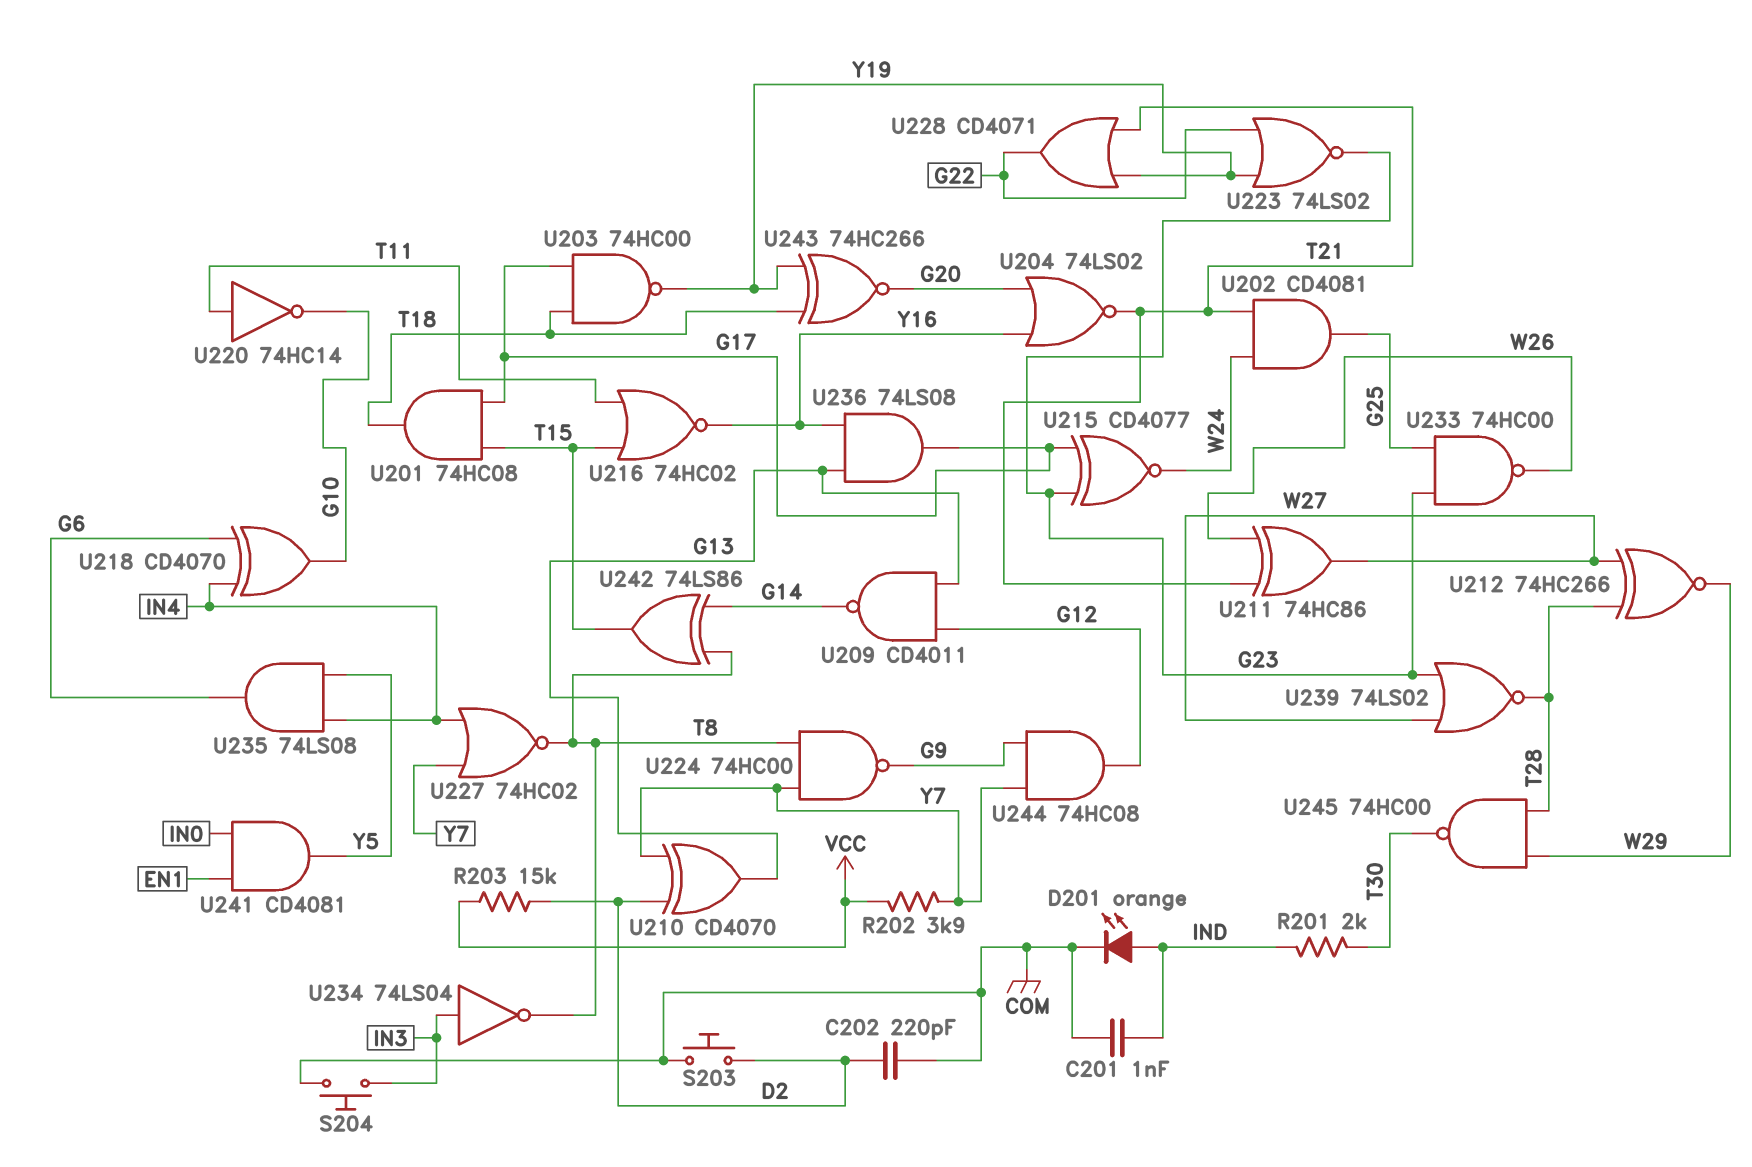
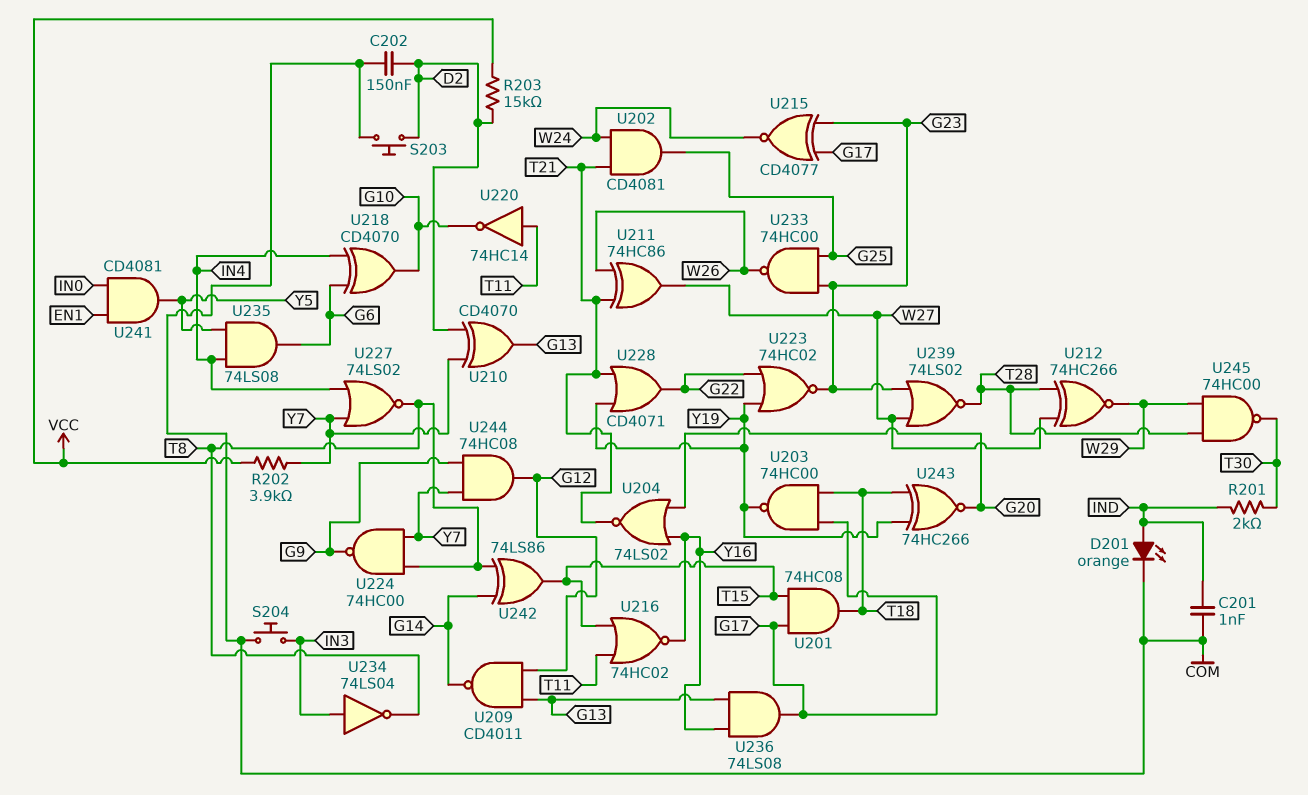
C202: 220pF (COM, D2) -> 150nF (COM, D2)
U223: NOR 74LS02 (in G22, in Y19, out G23) -> NOR 74HC02 (in G22, in Y19, out G23)
U227: NOR 74HC02 (in IN4, in Y7, out T8) -> NOR 74LS02 (in IN4, in Y7, out T8)

